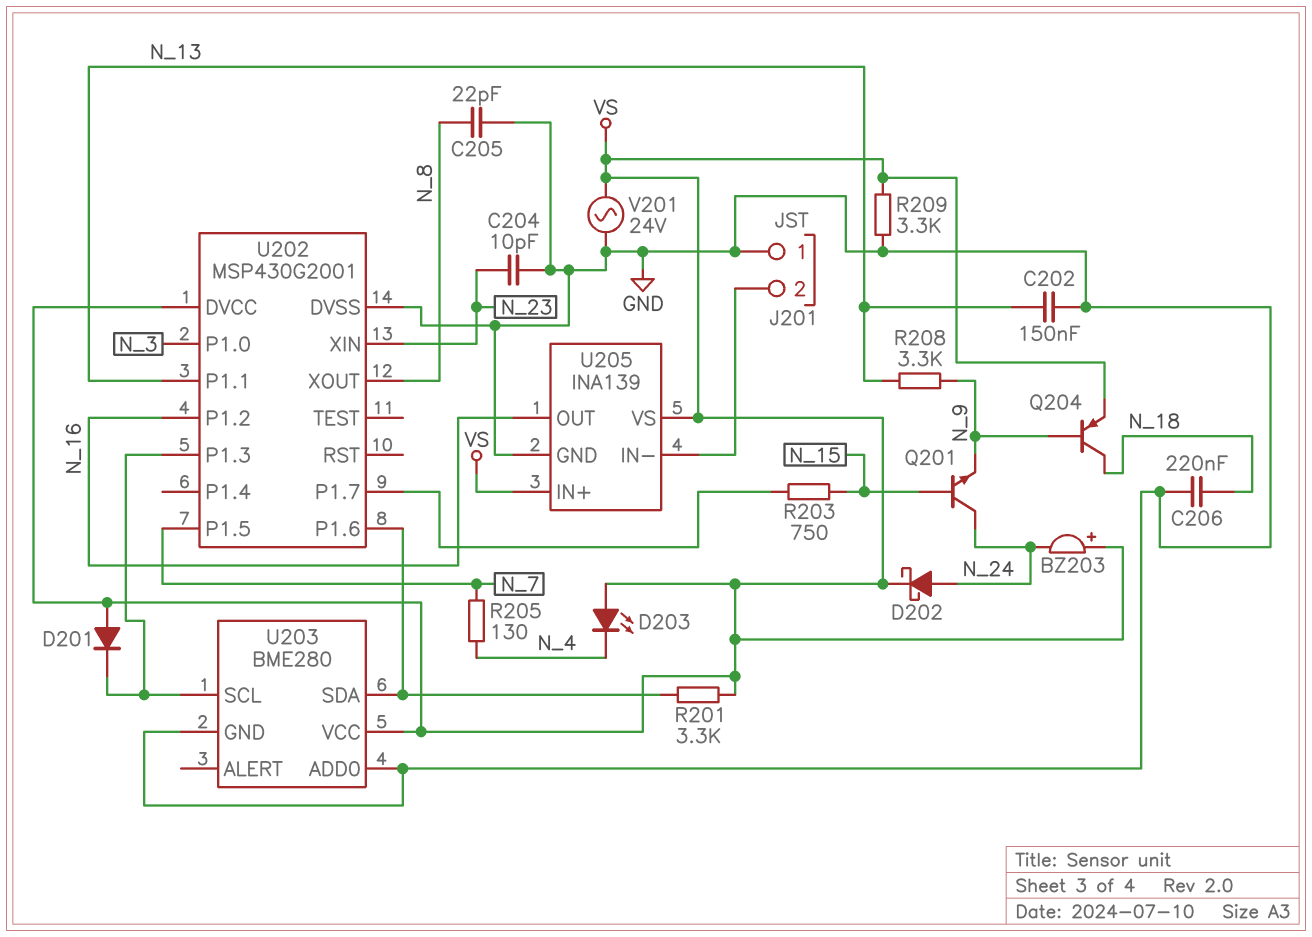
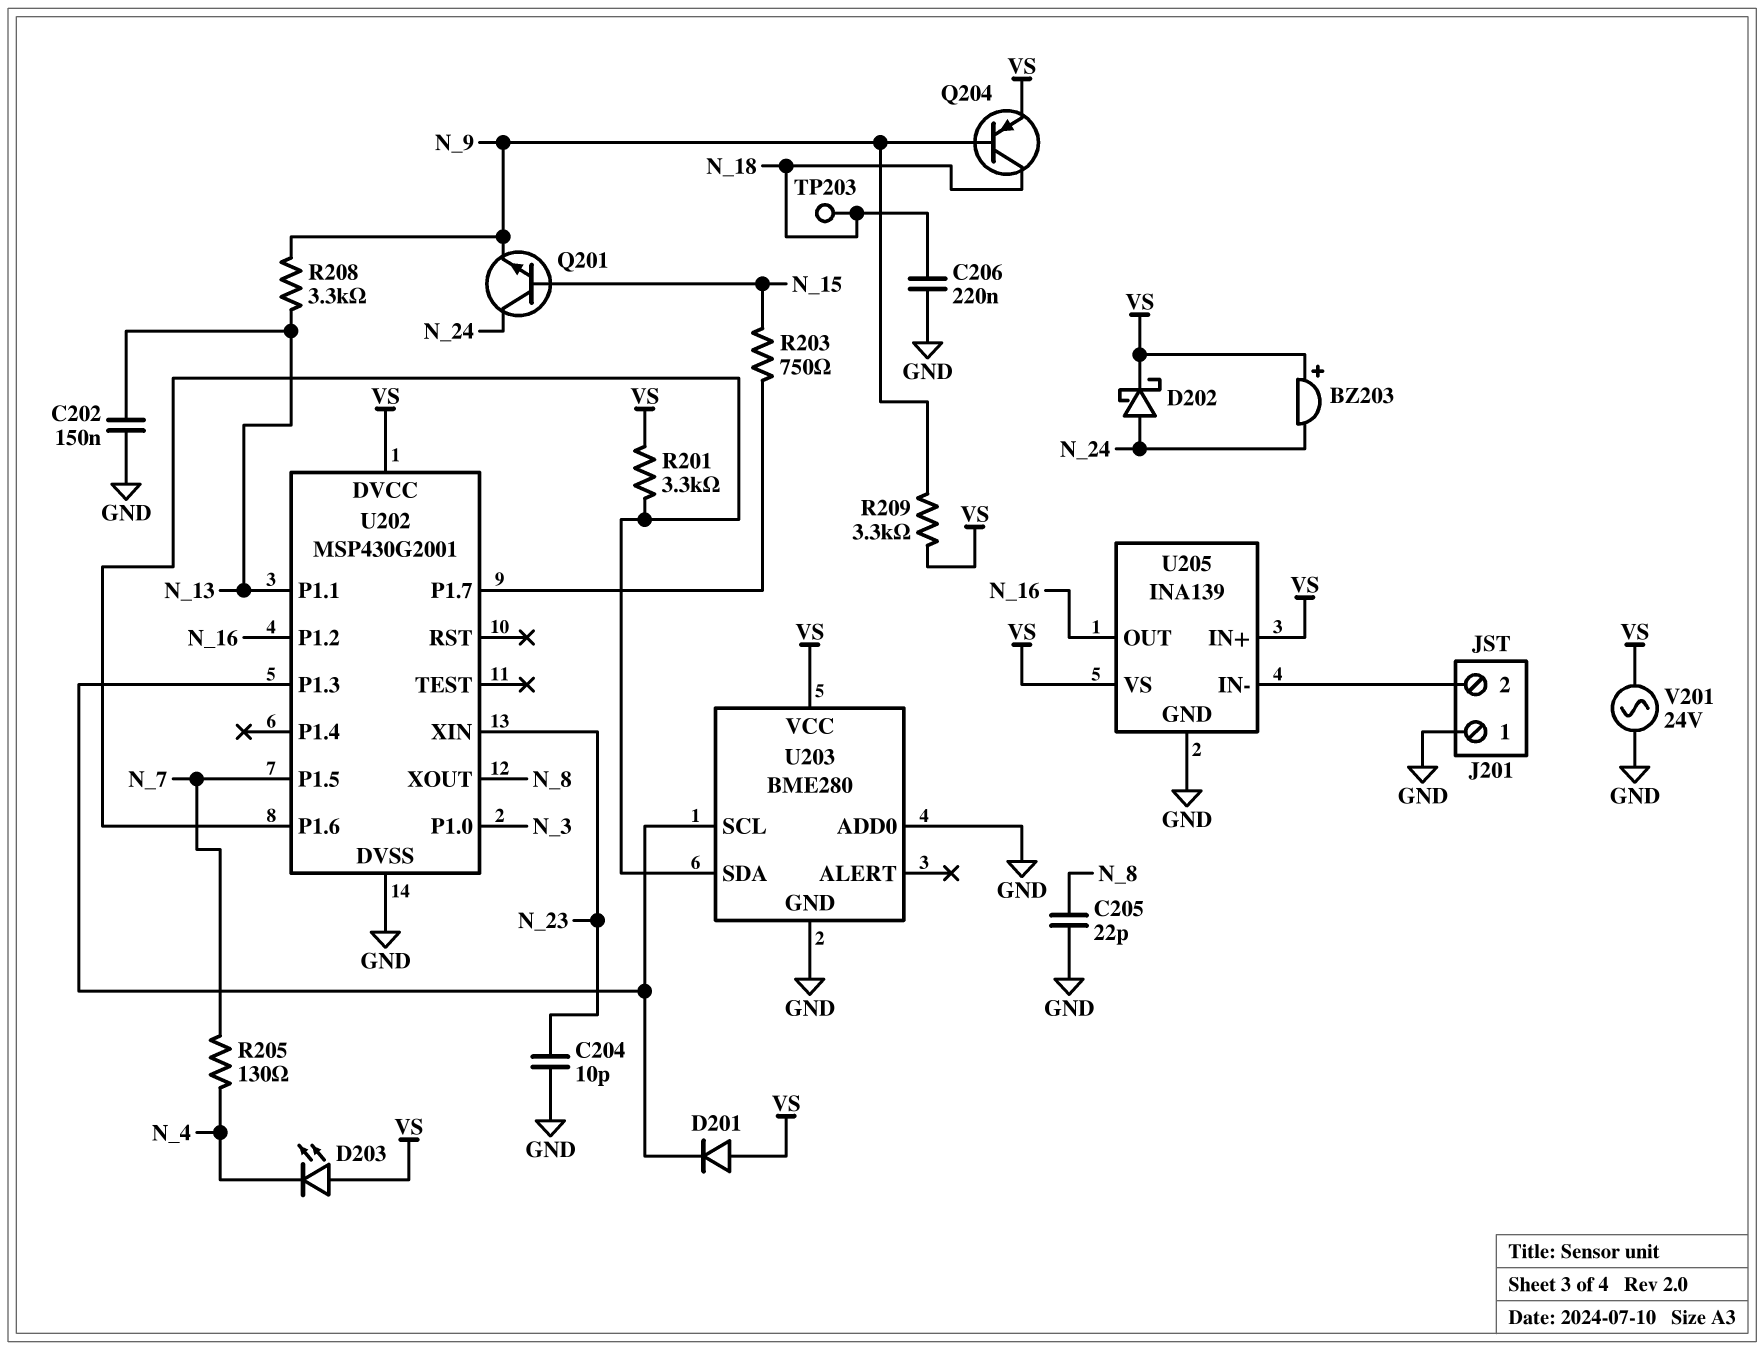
R209: 3.3k (GND, VS) -> 3.3k (N_9, VS)
TP203: none -> test point (N_18)

